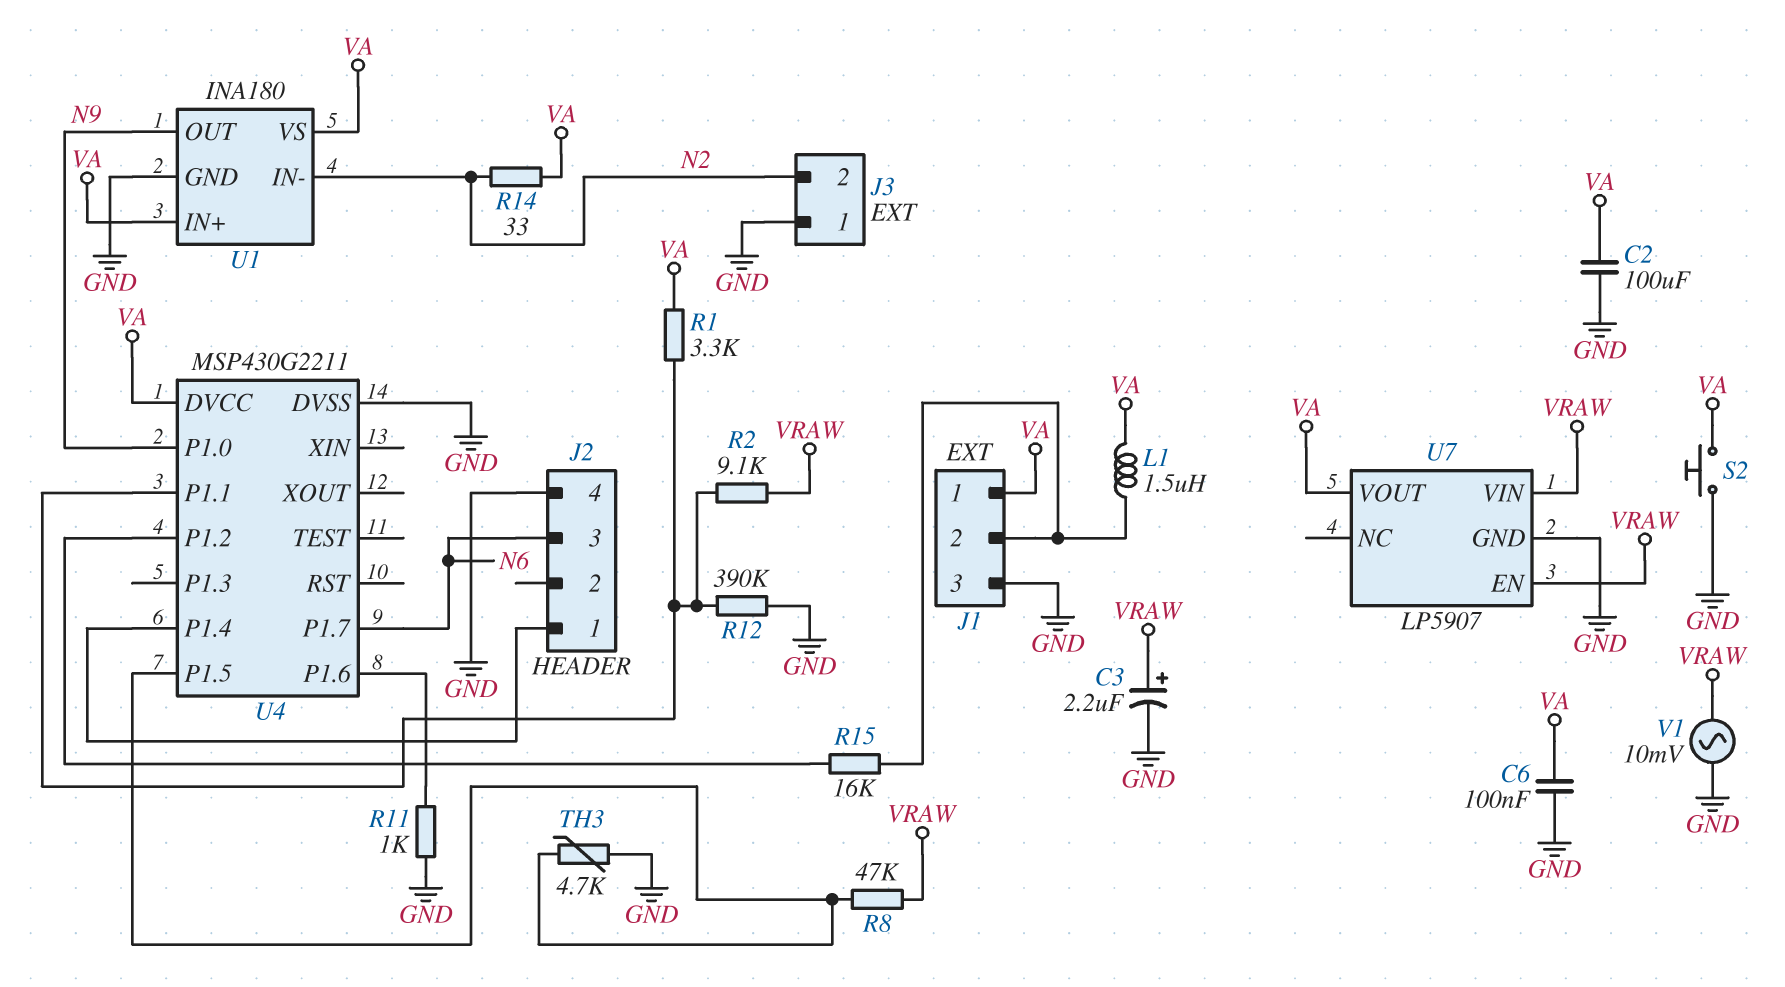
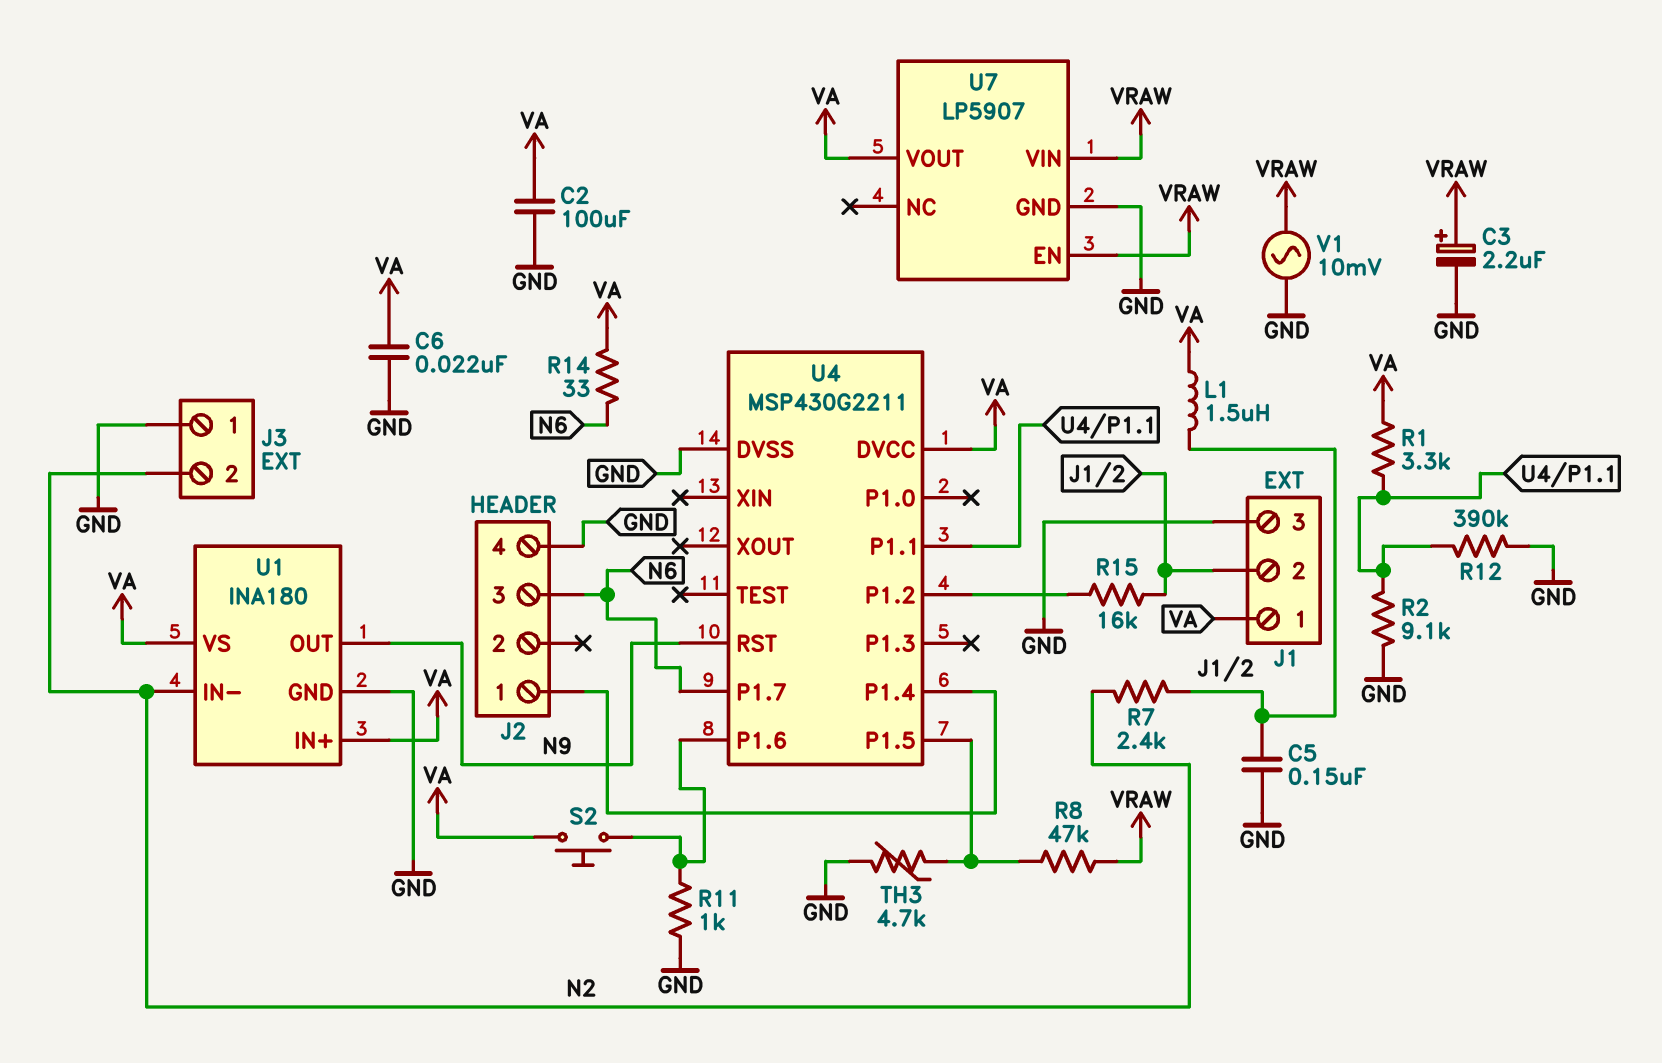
C5: none -> 150nF (GND, J1/2)
C6: 100nF (GND, VA) -> 22nF (GND, VA)
R2: 9.1k (U4/P1.1, VRAW) -> 9.1k (GND, U4/P1.1)
R7: none -> 2.4k (J1/2, N2)
R14: 33 (N2, VA) -> 33 (N6, VA)
S2: button (GND, VA) -> button (U4/P1.6, VA)
U4 pin P1.0: N9 -> none
U4 pin RST: none -> N9

